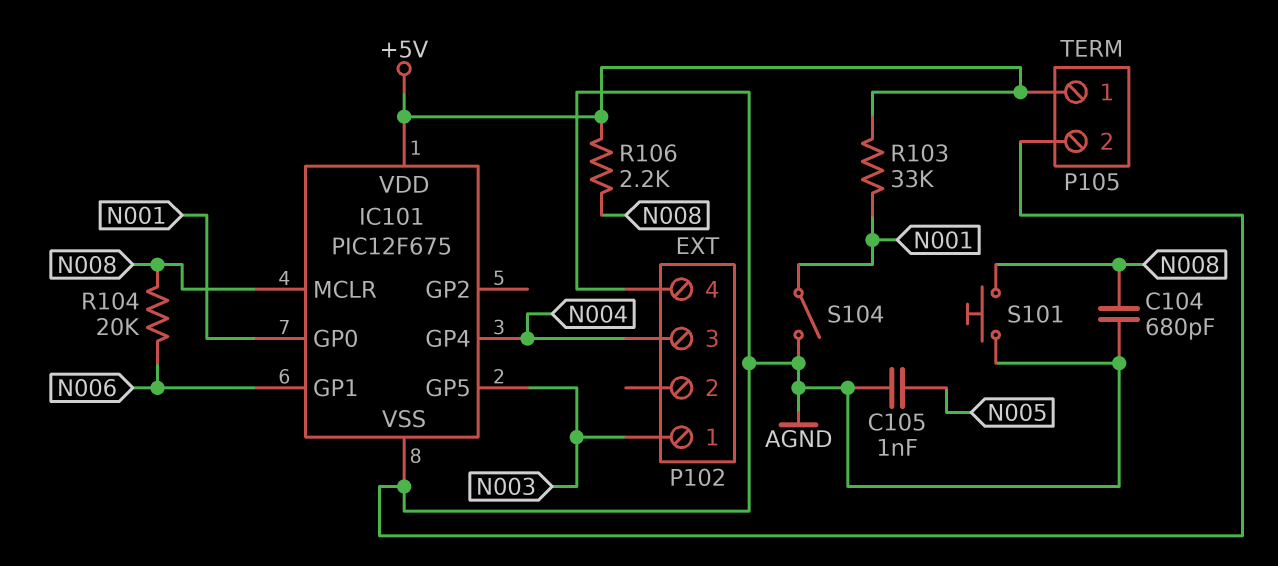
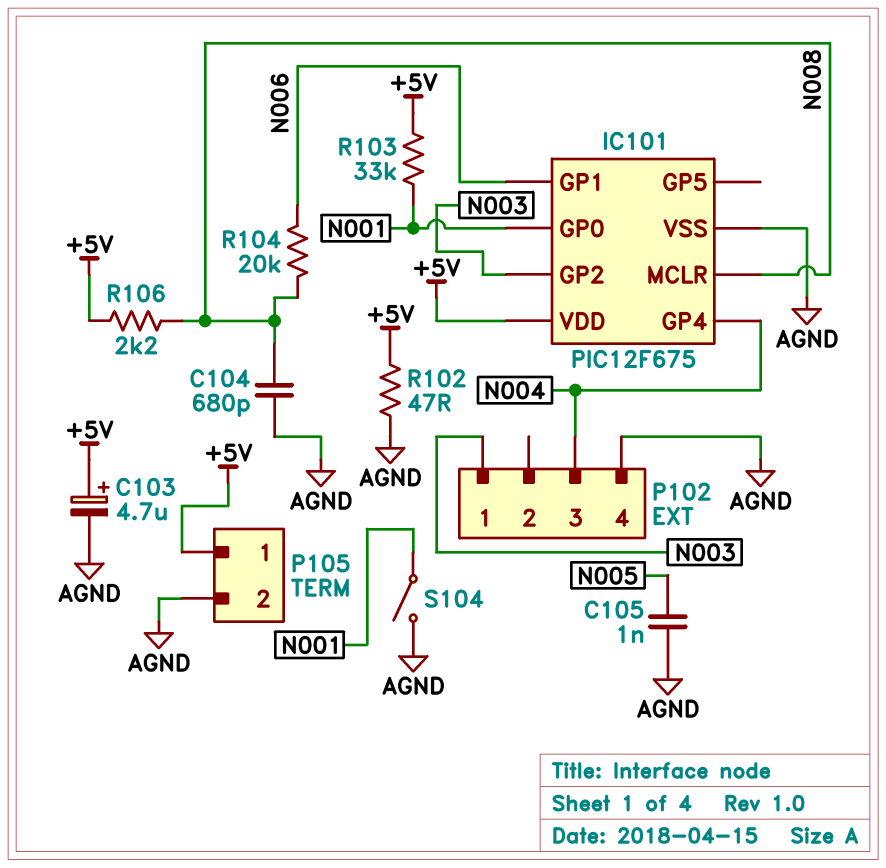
C103: none -> 4.7uF (plus +5V, minus AGND)
IC101 pin GP2: none -> N003
IC101 pin GP5: N003 -> none
R102: none -> 47 (+5V, AGND)
S101: button (AGND, N008) -> none

